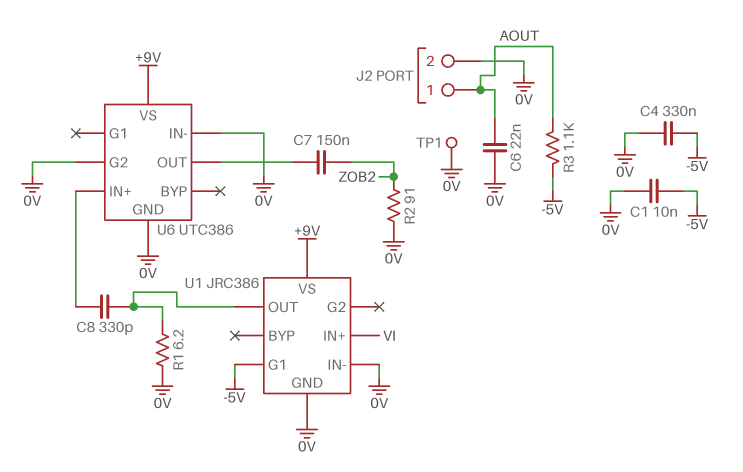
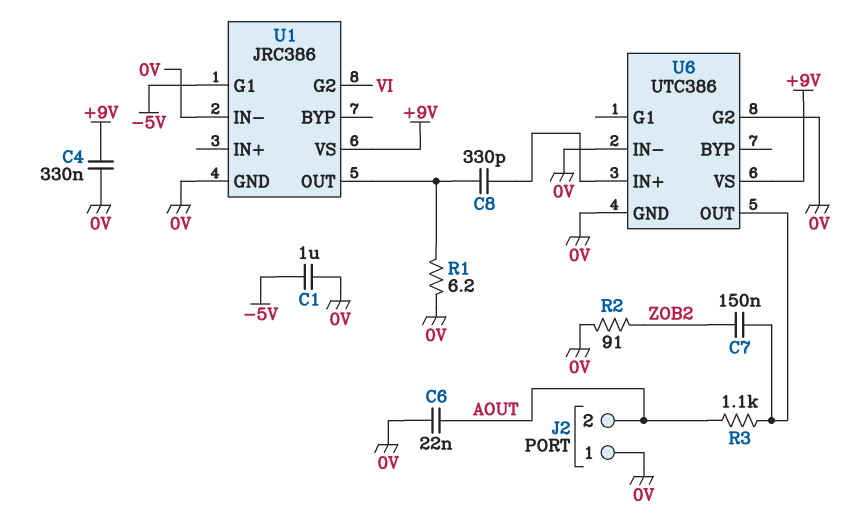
C1: 10nF (-5V, 0V) -> 1uF (-5V, 0V)
C4: 330nF (-5V, 0V) -> 330nF (+9V, 0V)
J2 pin 1: AOUT -> 0V
J2 pin 2: 0V -> AOUT
R3: 1.1k (-5V, AOUT) -> 1.1k (AOUT, U6/OUT)
TP1: test point (0V) -> none
U1 pin G2: none -> VI
U1 pin IN+: VI -> none

